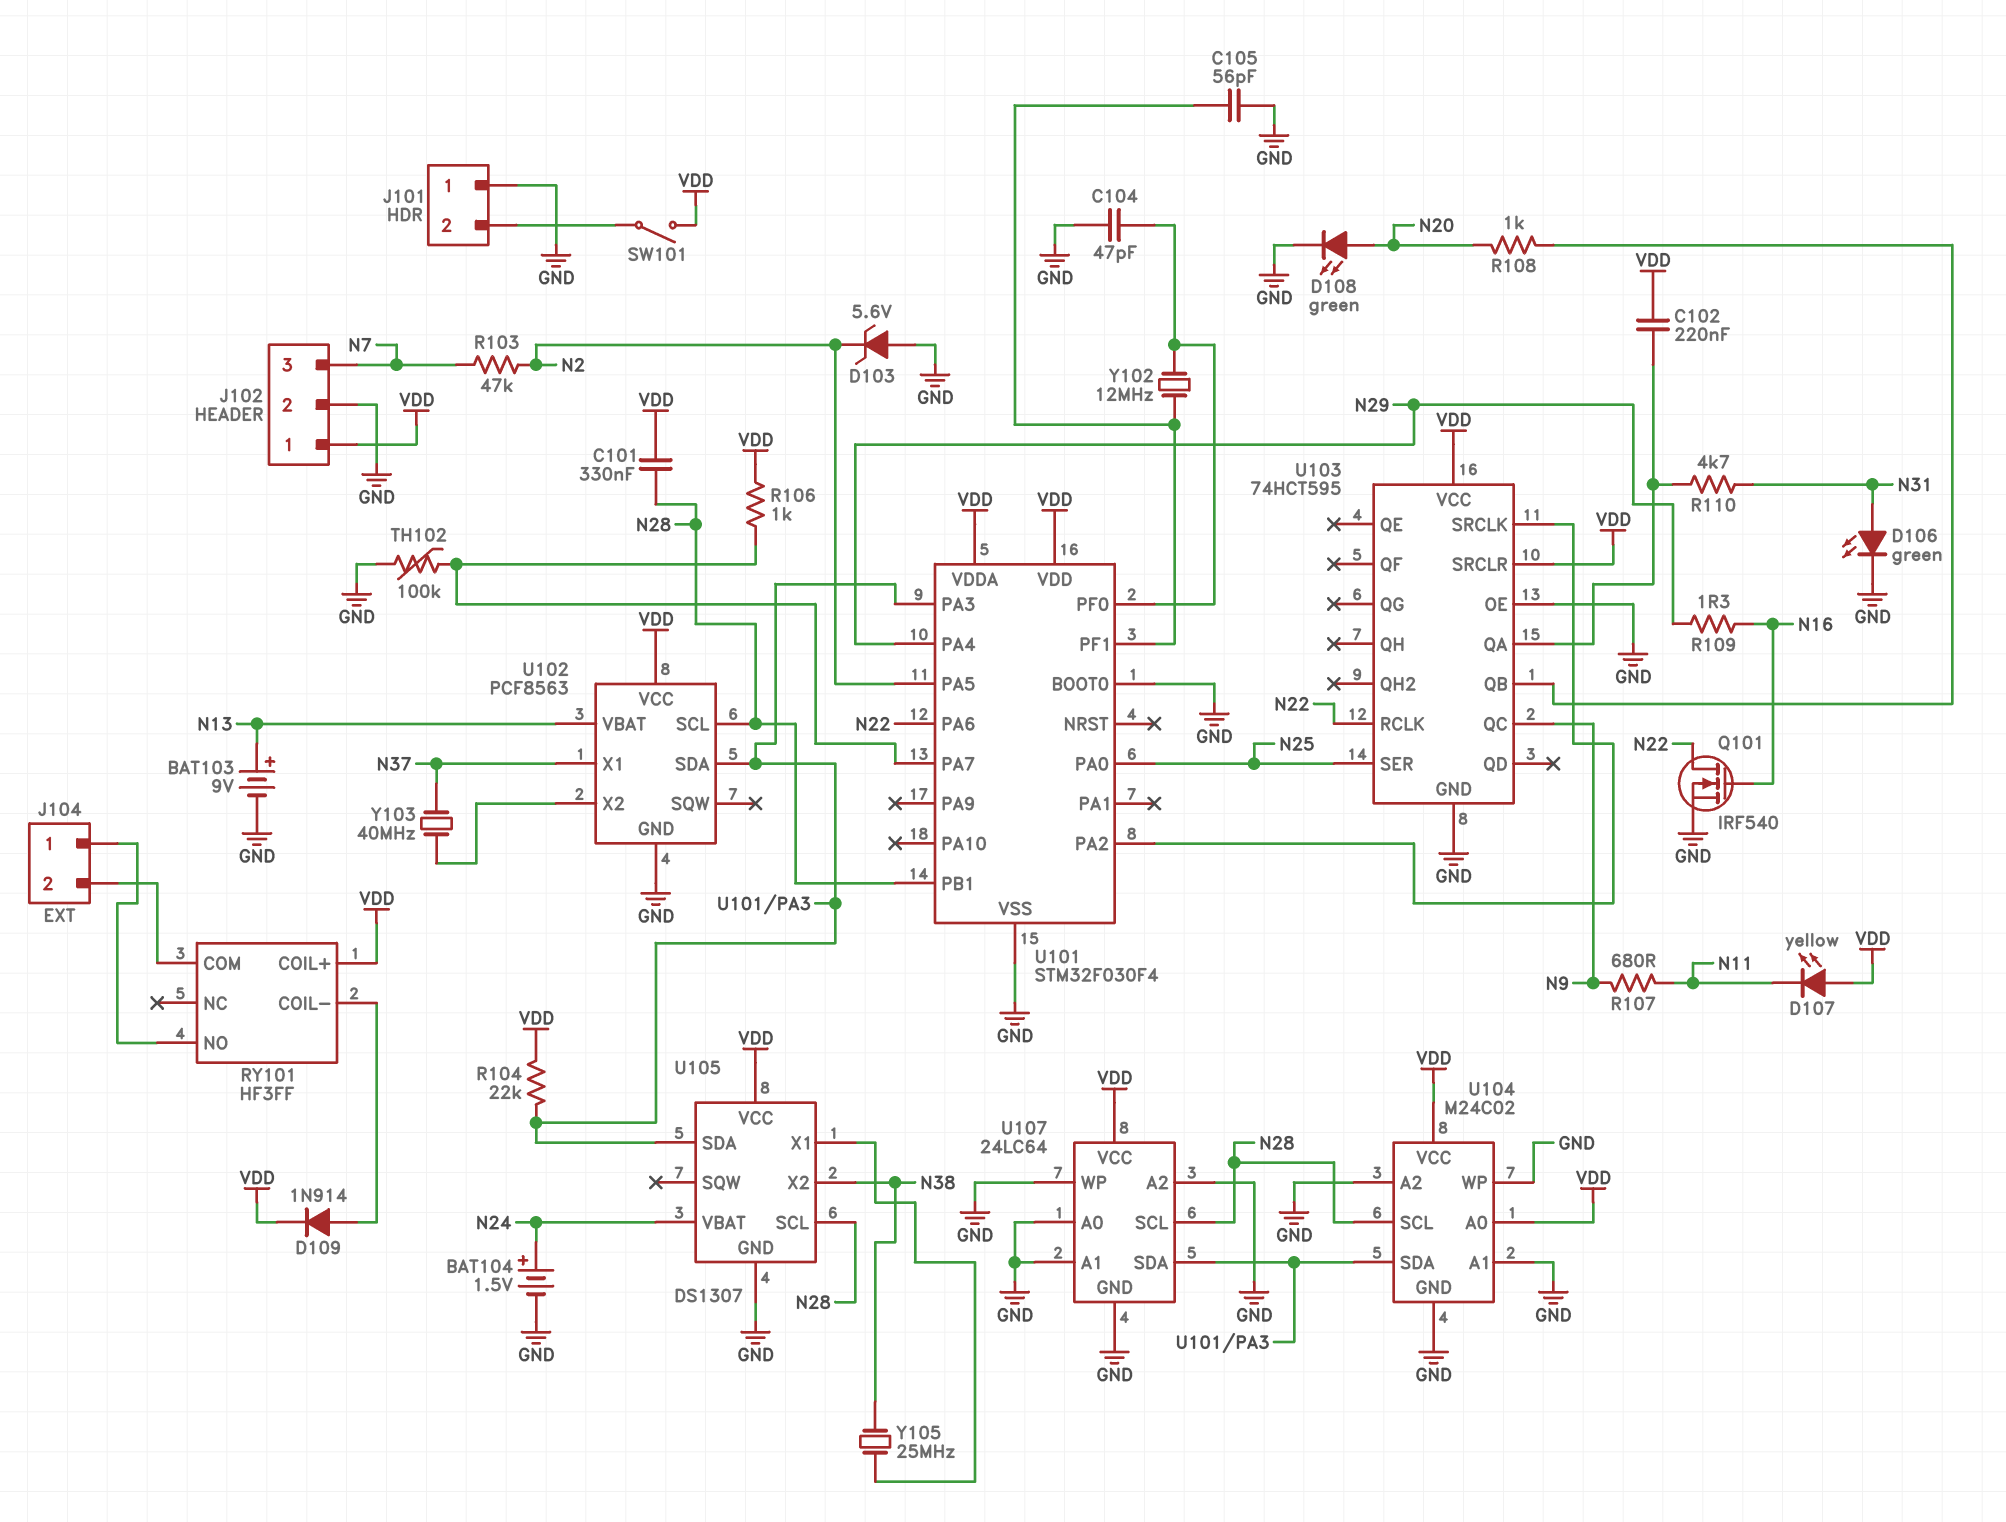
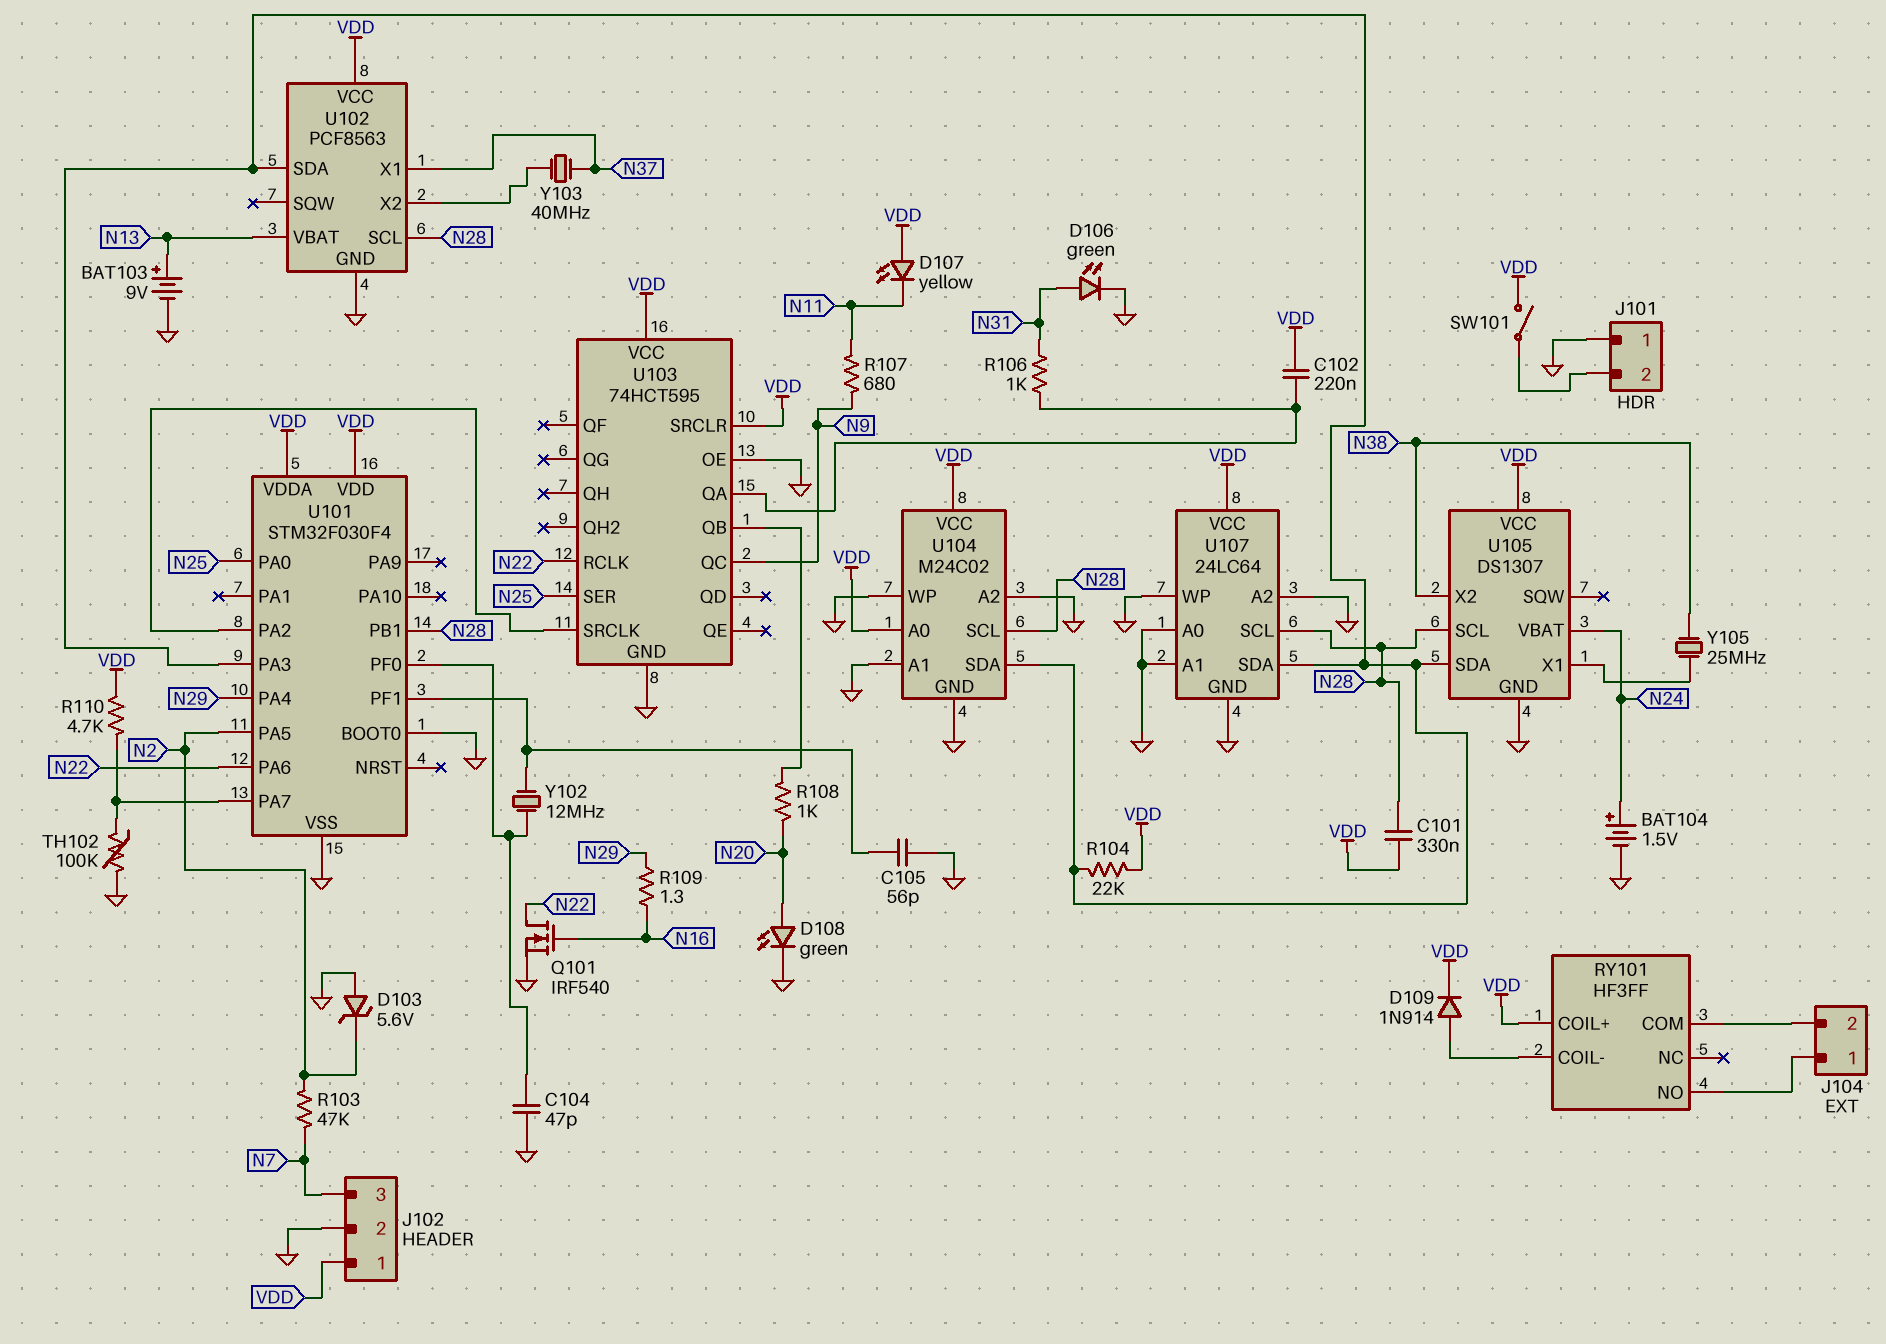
R106: 1k (U101/PA7, VDD) -> 1k (N31, U103/QA)
R110: 4.7k (N31, U103/QA) -> 4.7k (U101/PA7, VDD)

